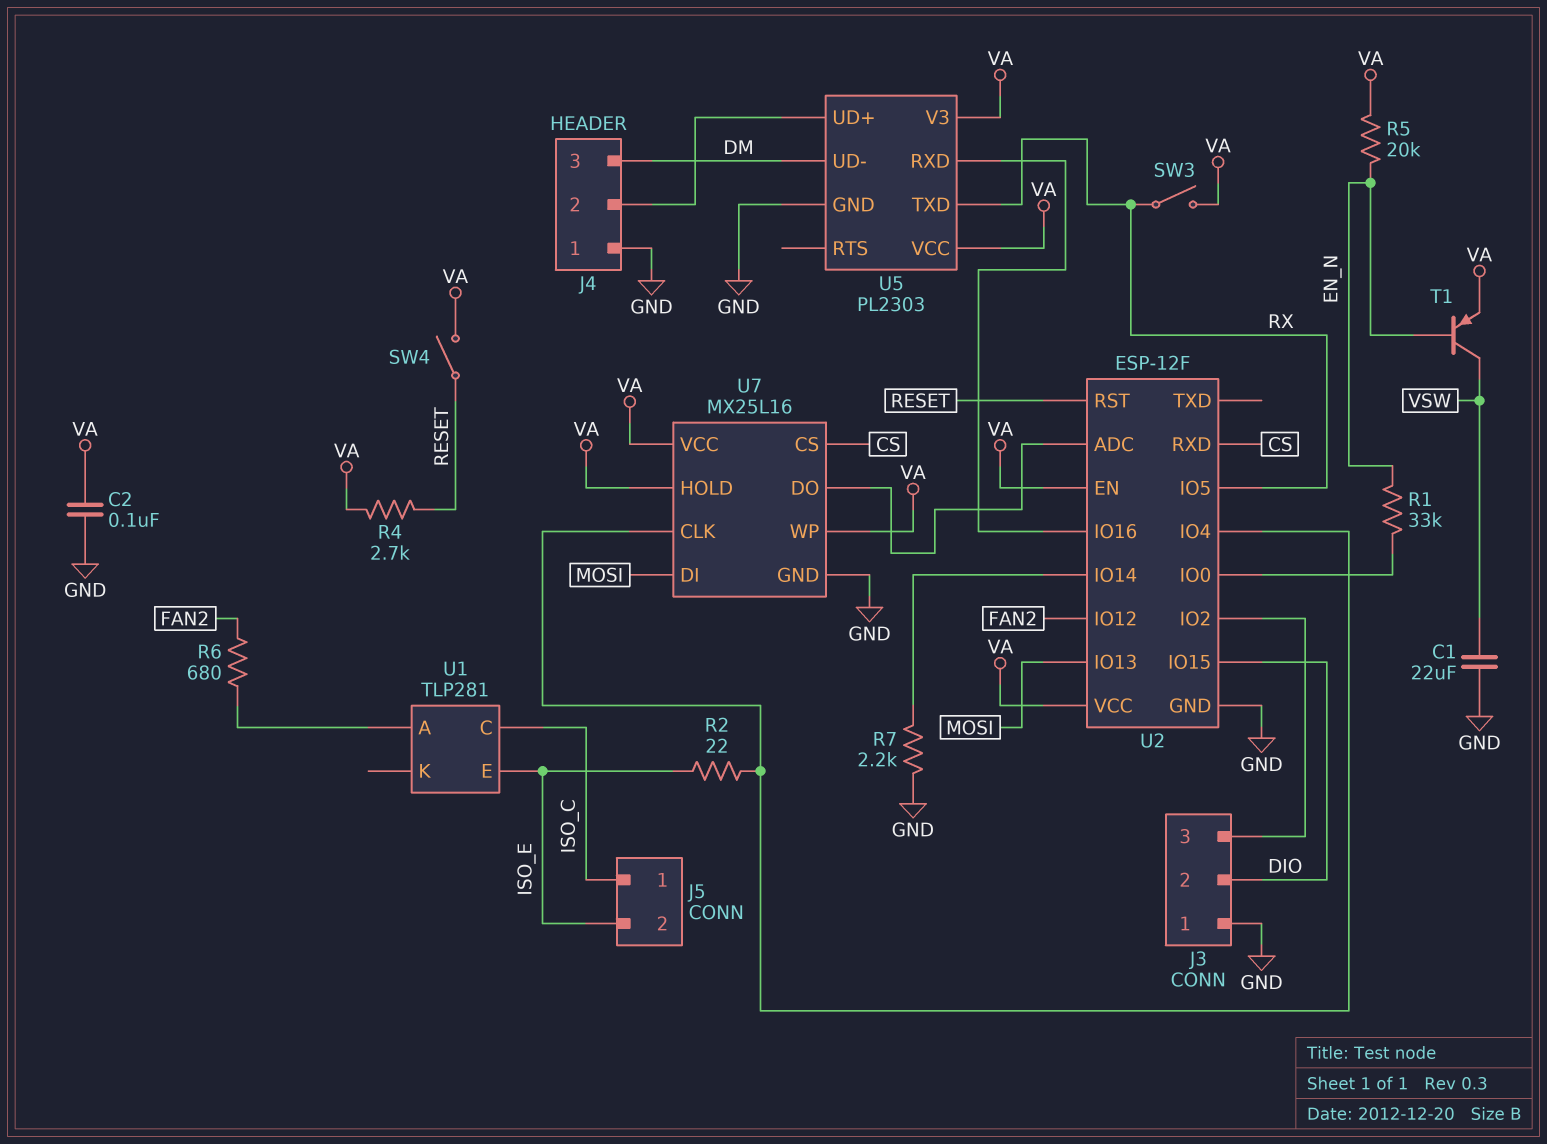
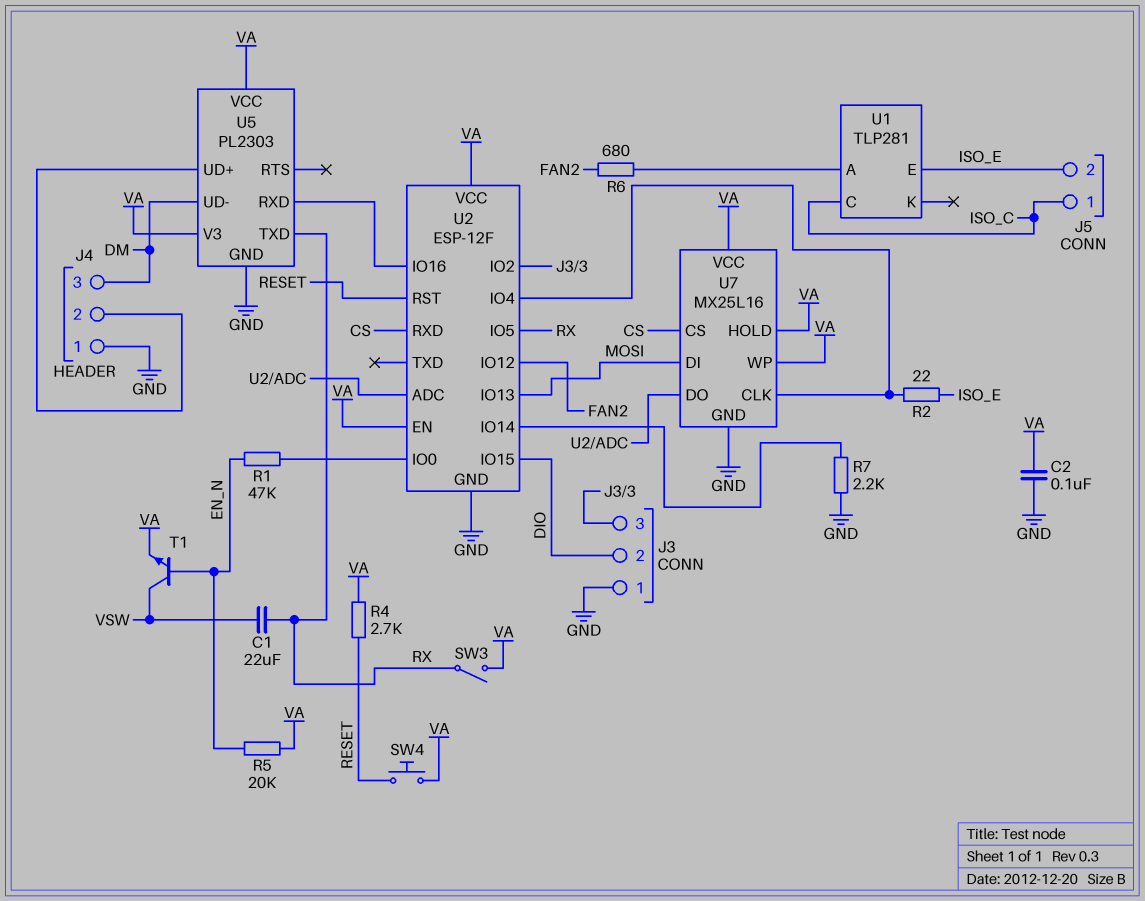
C1: 22uF (GND, VSW) -> 22uF (RX, VSW)
R1: 33k (EN_N, U2/IO0) -> 47k (EN_N, U2/IO0)
SW4: switch (RESET, VA) -> button (RESET, VA)
T1: PNP (B EN_N, C VSW, E VA) -> NPN (B EN_N, C VSW, E VA)

